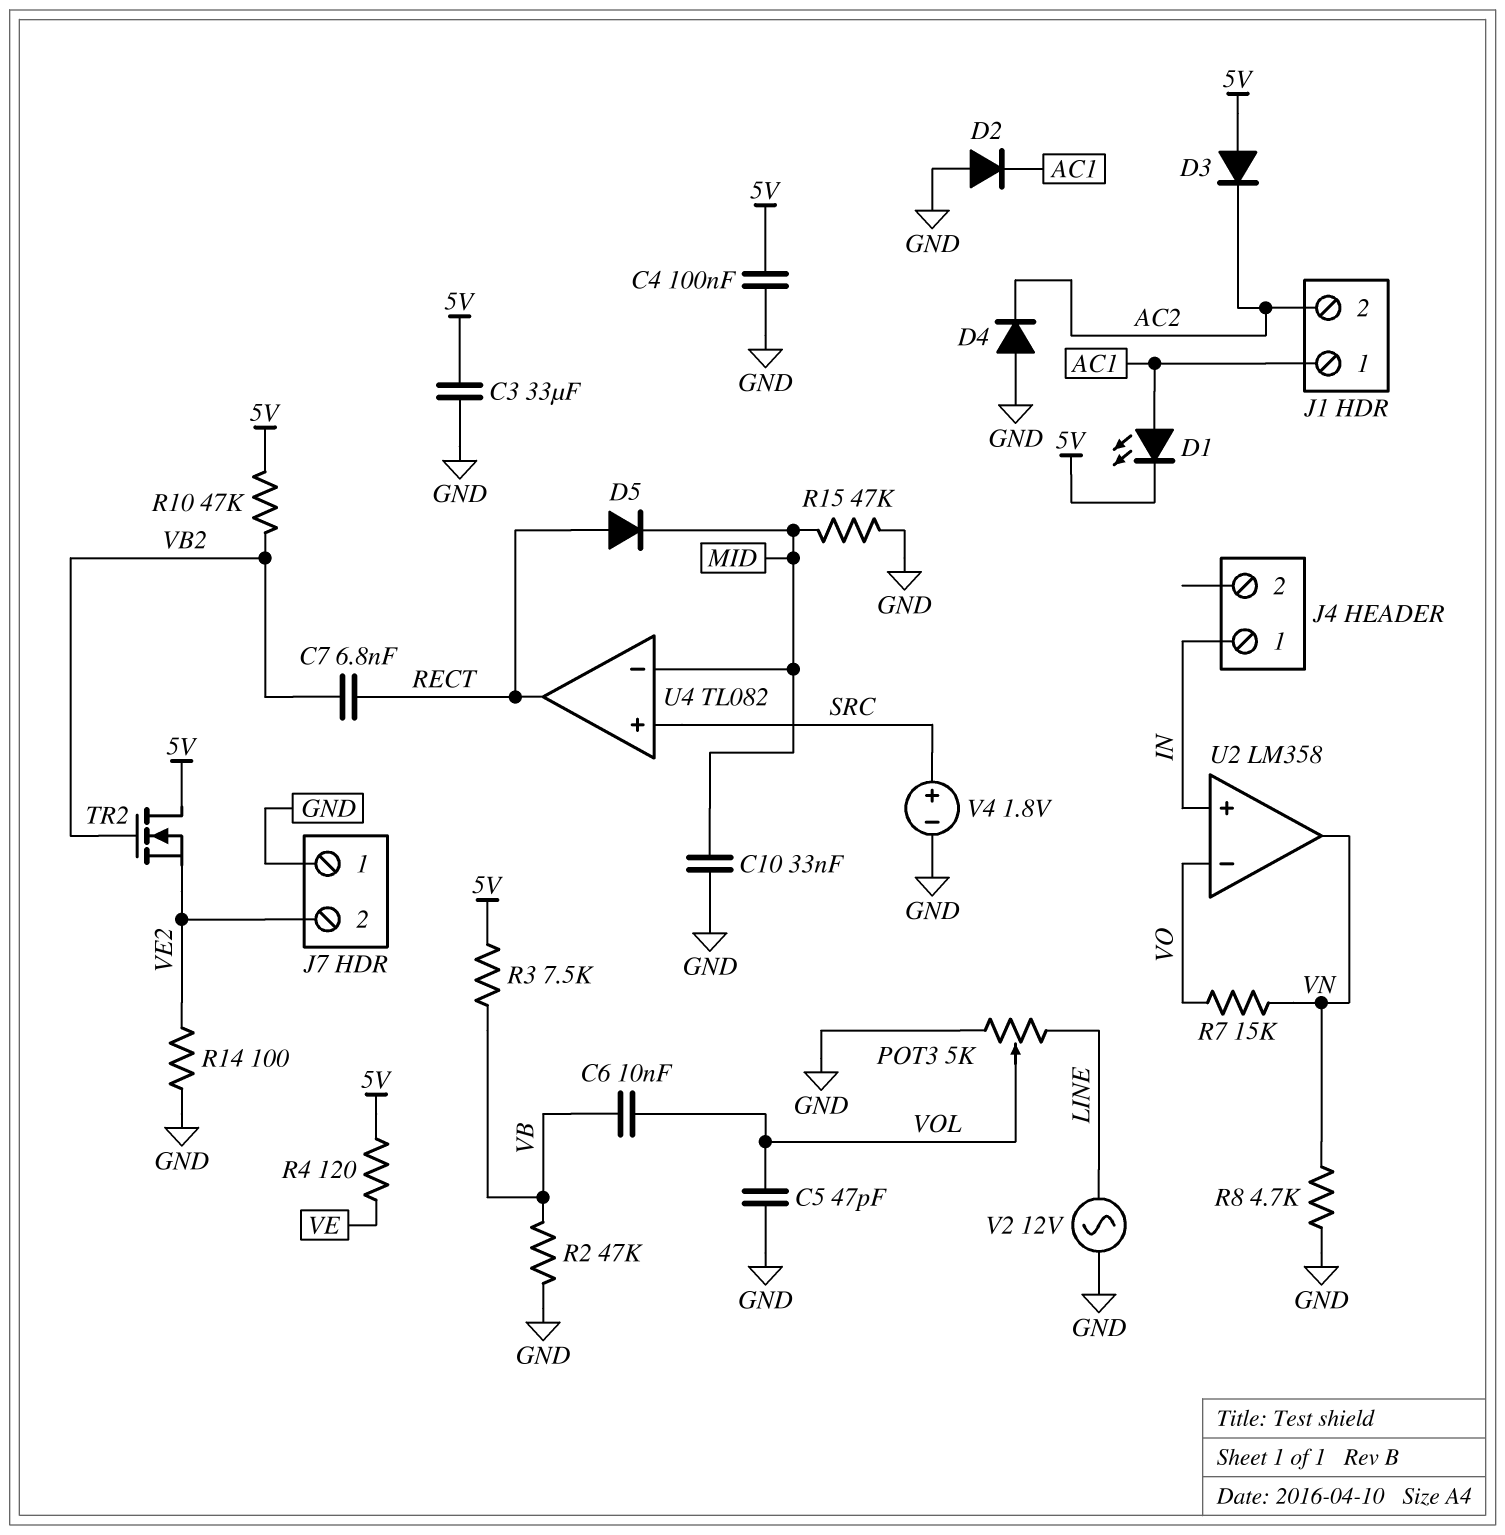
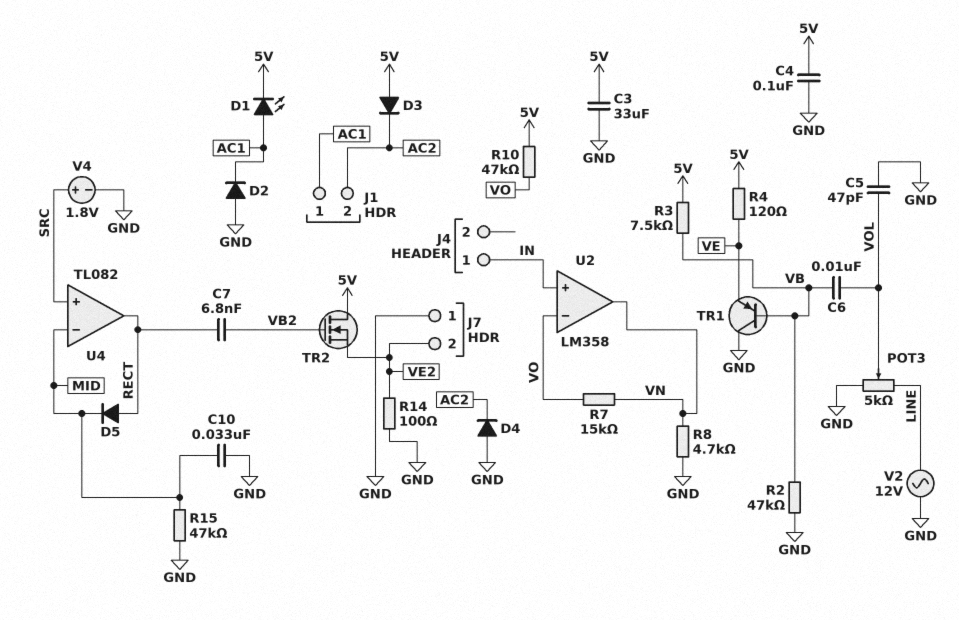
R10: 47k (5V, VB2) -> 47k (5V, VO)
TR1: none -> PNP (B VB, C GND, E VE)

